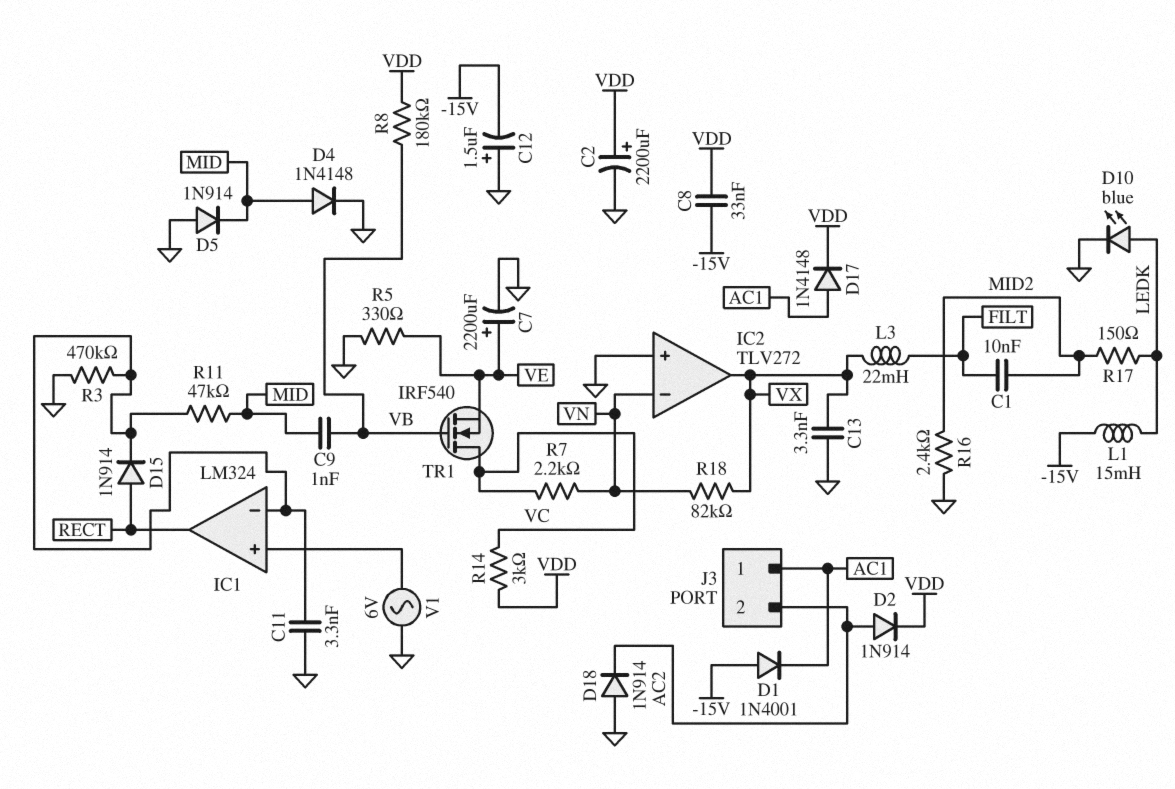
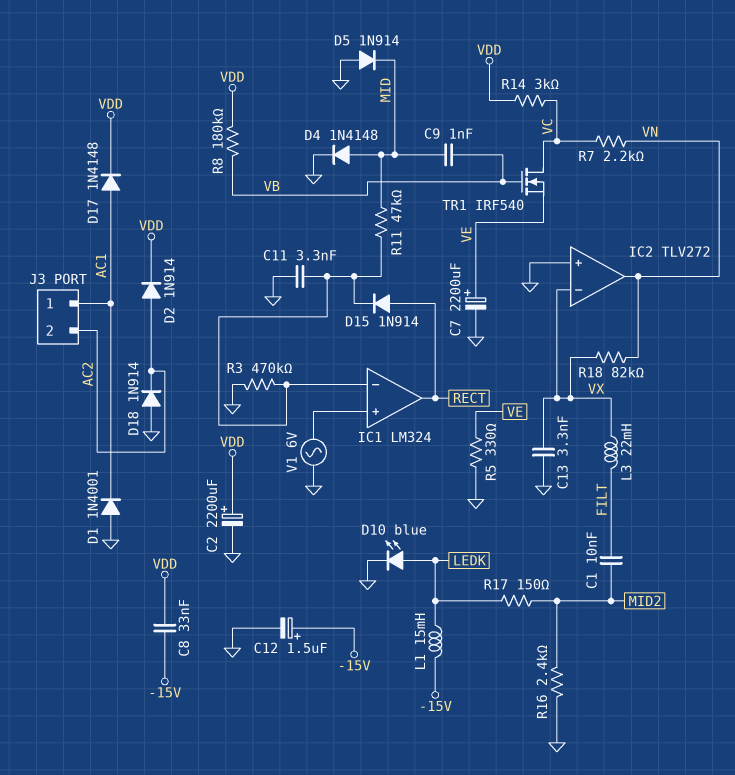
C12: 1.5uF (plus GND, minus -15V) -> 1.5uF (plus -15V, minus GND)
D1: diode 1N4001 (A -15V, K AC1) -> diode 1N4001 (A GND, K AC1)
IC2 pin in-: VN -> VX
IC2 pin out: VX -> VN

